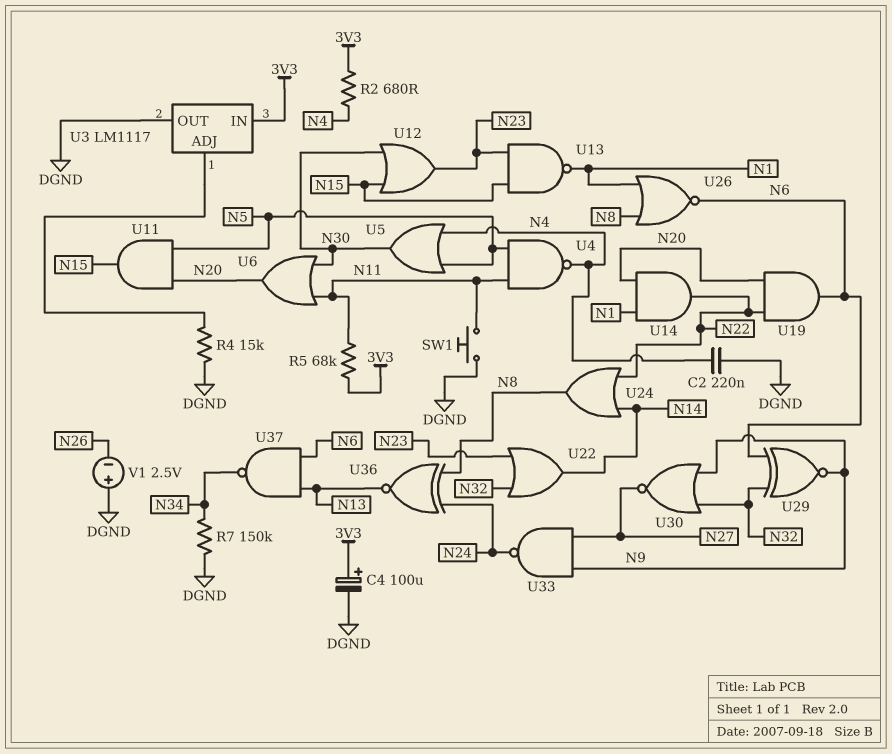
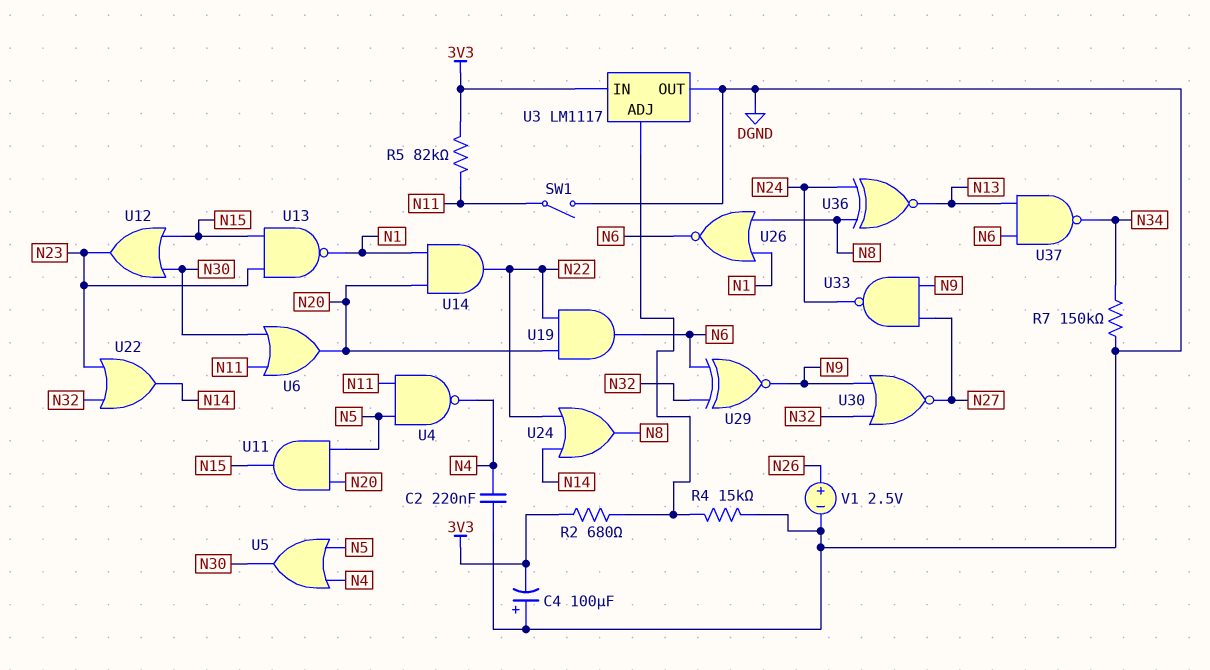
C4: 100uF (plus 3V3, minus DGND) -> 100uF (plus DGND, minus 3V3)
R2: 680 (3V3, N4) -> 680 (3V3, U3/ADJ)
R5: 68k (3V3, N11) -> 82k (3V3, N11)
SW1: button (DGND, N11) -> switch (DGND, N11)
V1: 2.5V (plus DGND, minus N26) -> 2.5V (plus N26, minus DGND)

